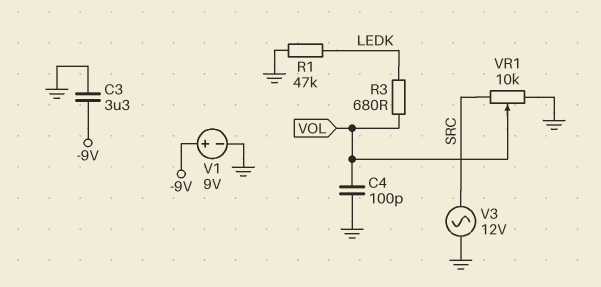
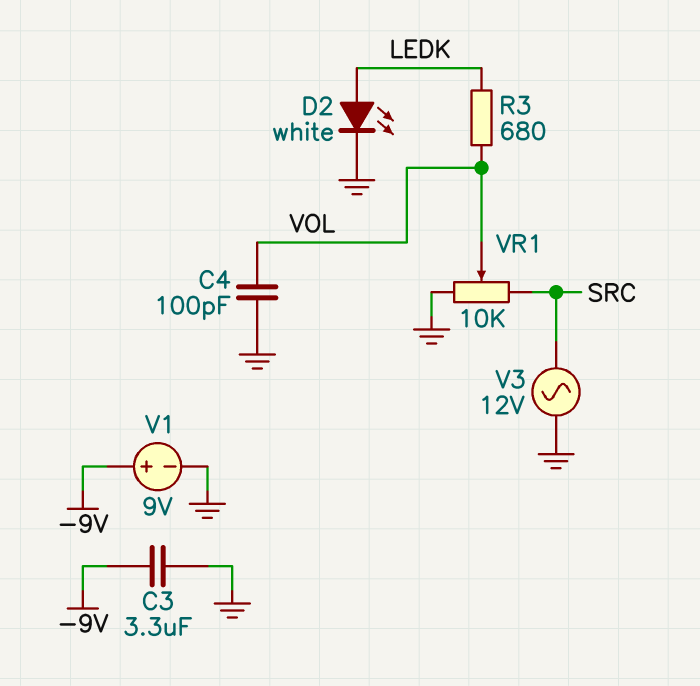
D2: none -> LED white (A LEDK, K GND)
R1: 47k (GND, LEDK) -> none

